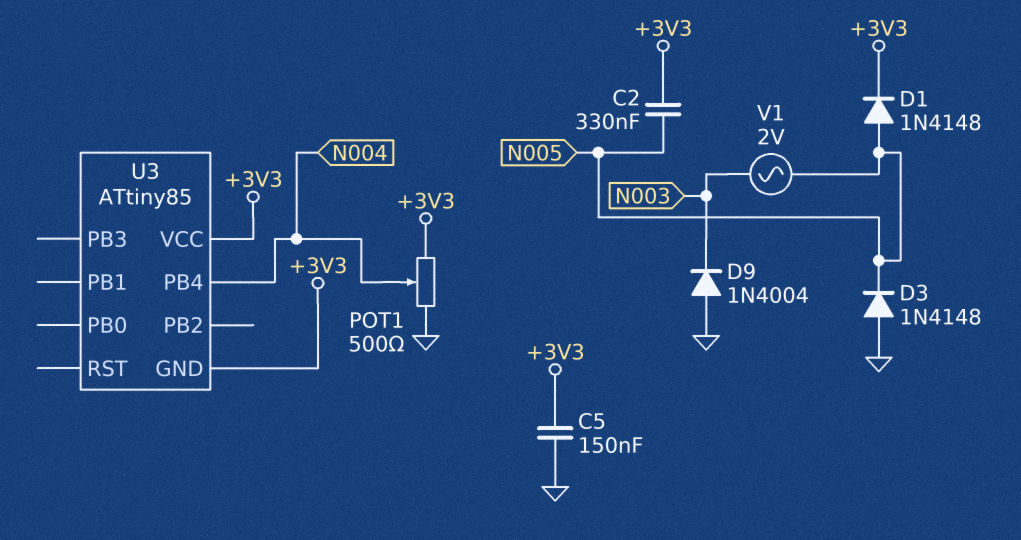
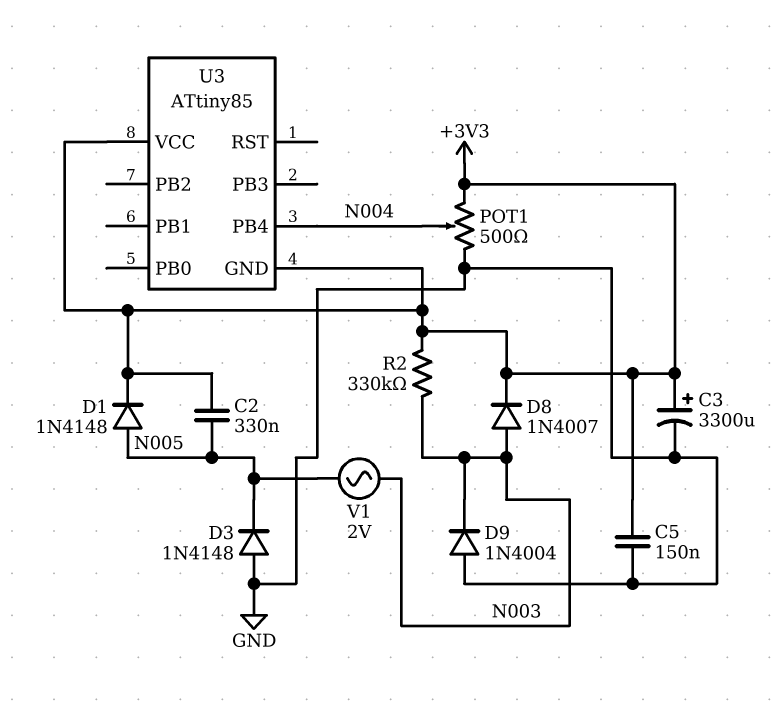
C3: none -> 3300uF (plus +3V3, minus GND)
D8: none -> diode 1N4007 (A N003, K +3V3)
R2: none -> 330k (+3V3, N003)

